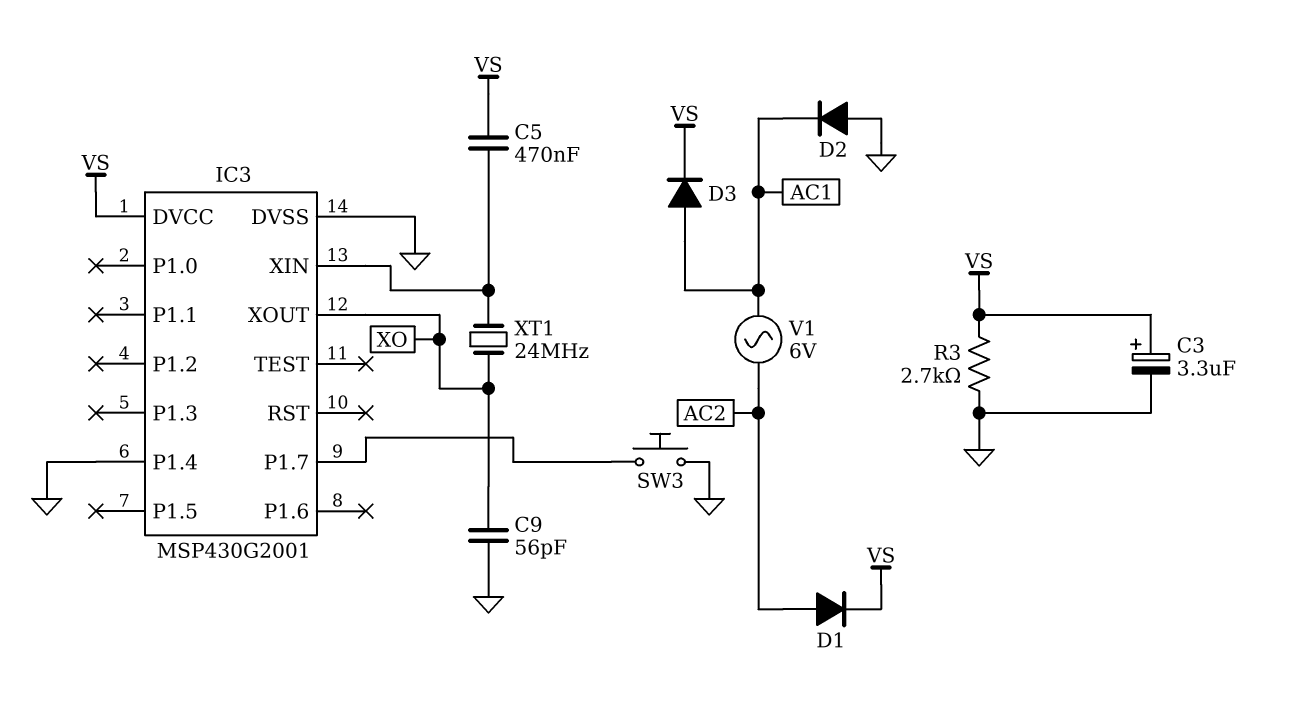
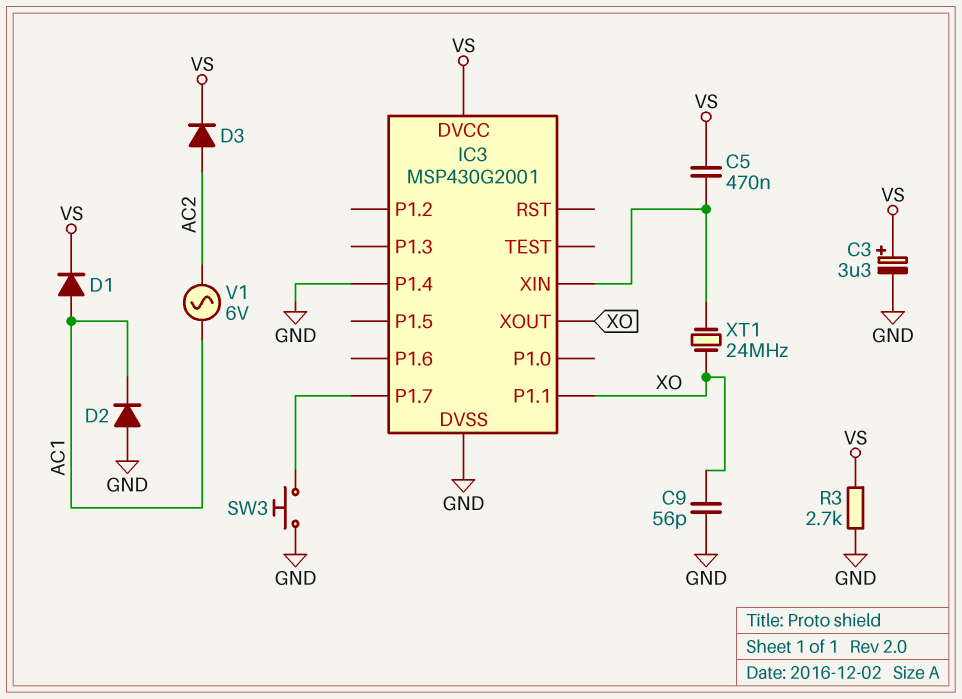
D1: diode (A AC2, K VS) -> diode (A AC1, K VS)
D3: diode (A AC1, K VS) -> diode (A AC2, K VS)
IC3 pin P1.1: none -> XO

